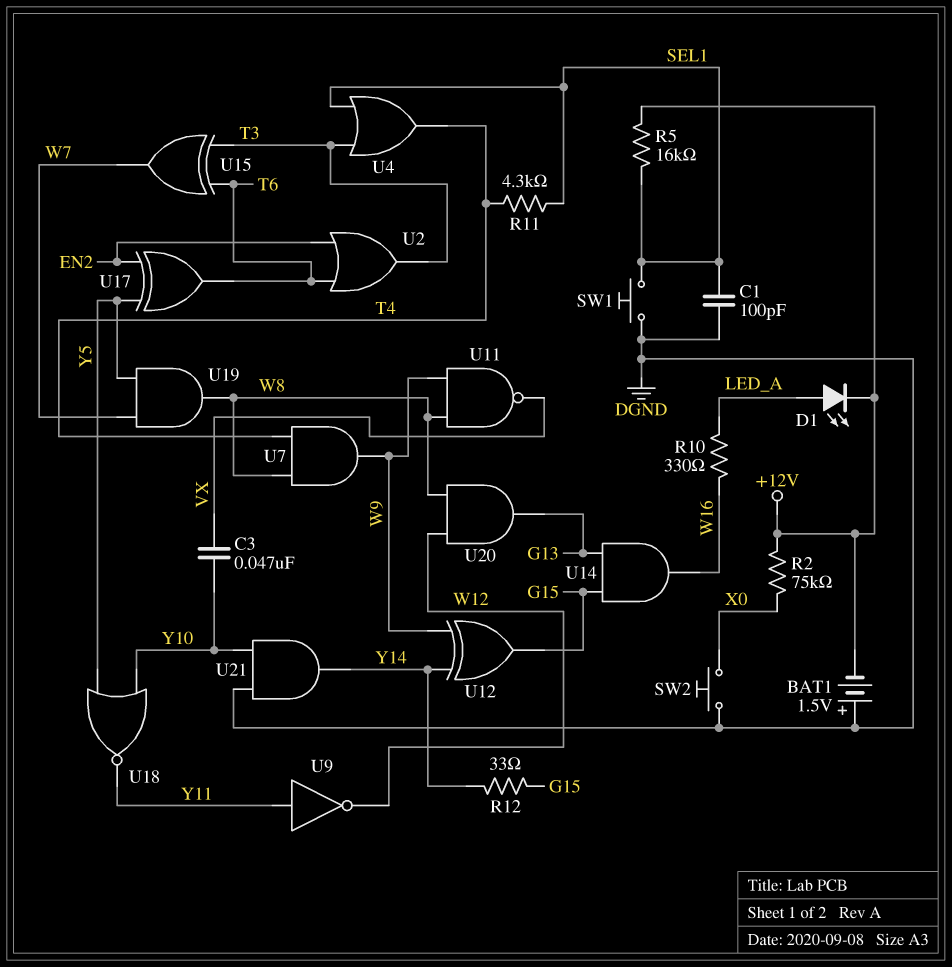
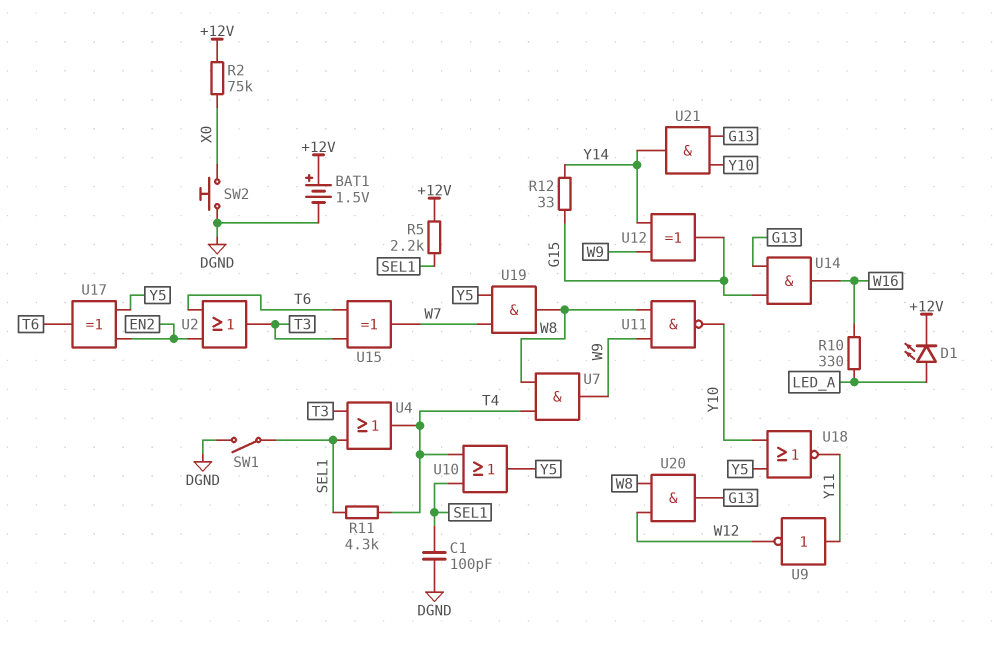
BAT1: 1.5V (plus DGND, minus +12V) -> 1.5V (plus +12V, minus DGND)
C3: 47nF (VX, Y10) -> none
R5: 16k (+12V, SEL1) -> 2.2k (+12V, SEL1)
SW1: button (DGND, SEL1) -> switch (DGND, SEL1)
U10: none -> OR (in SEL1, in T4, out Y5)
U11: NAND (in W8, in W9, out VX) -> NAND (in W8, in W9, out Y10)
U21: AND (in DGND, in Y10, out Y14) -> AND (in G13, in Y10, out Y14)

